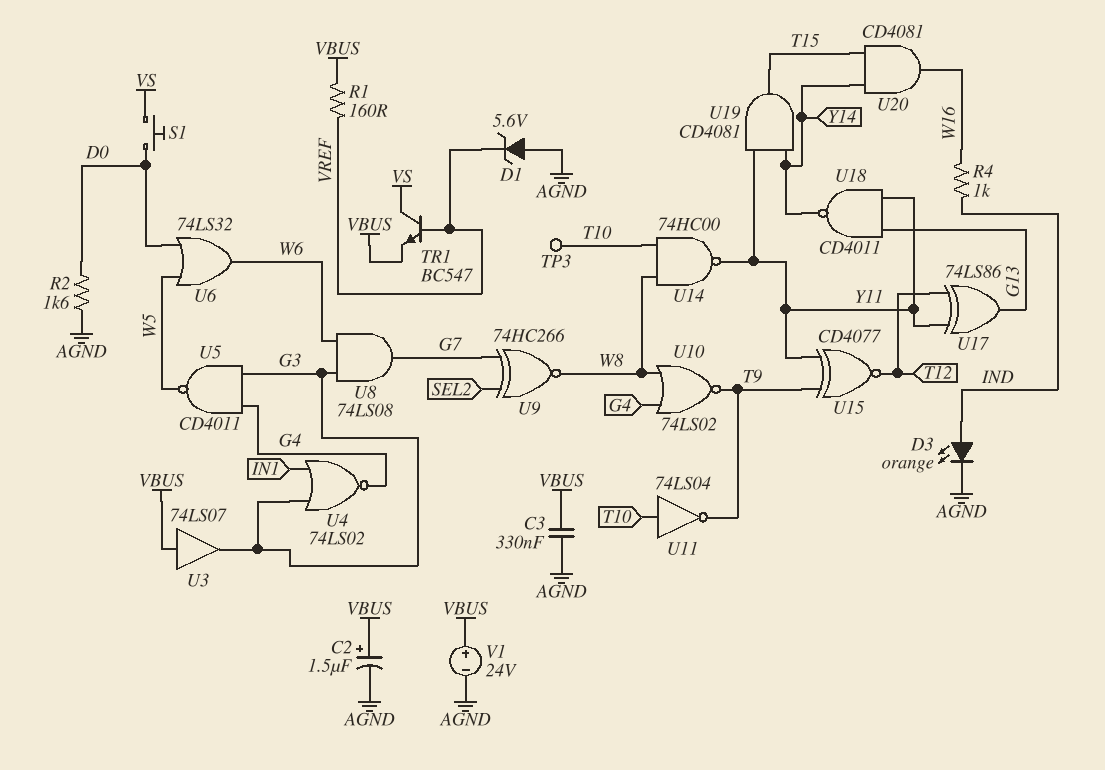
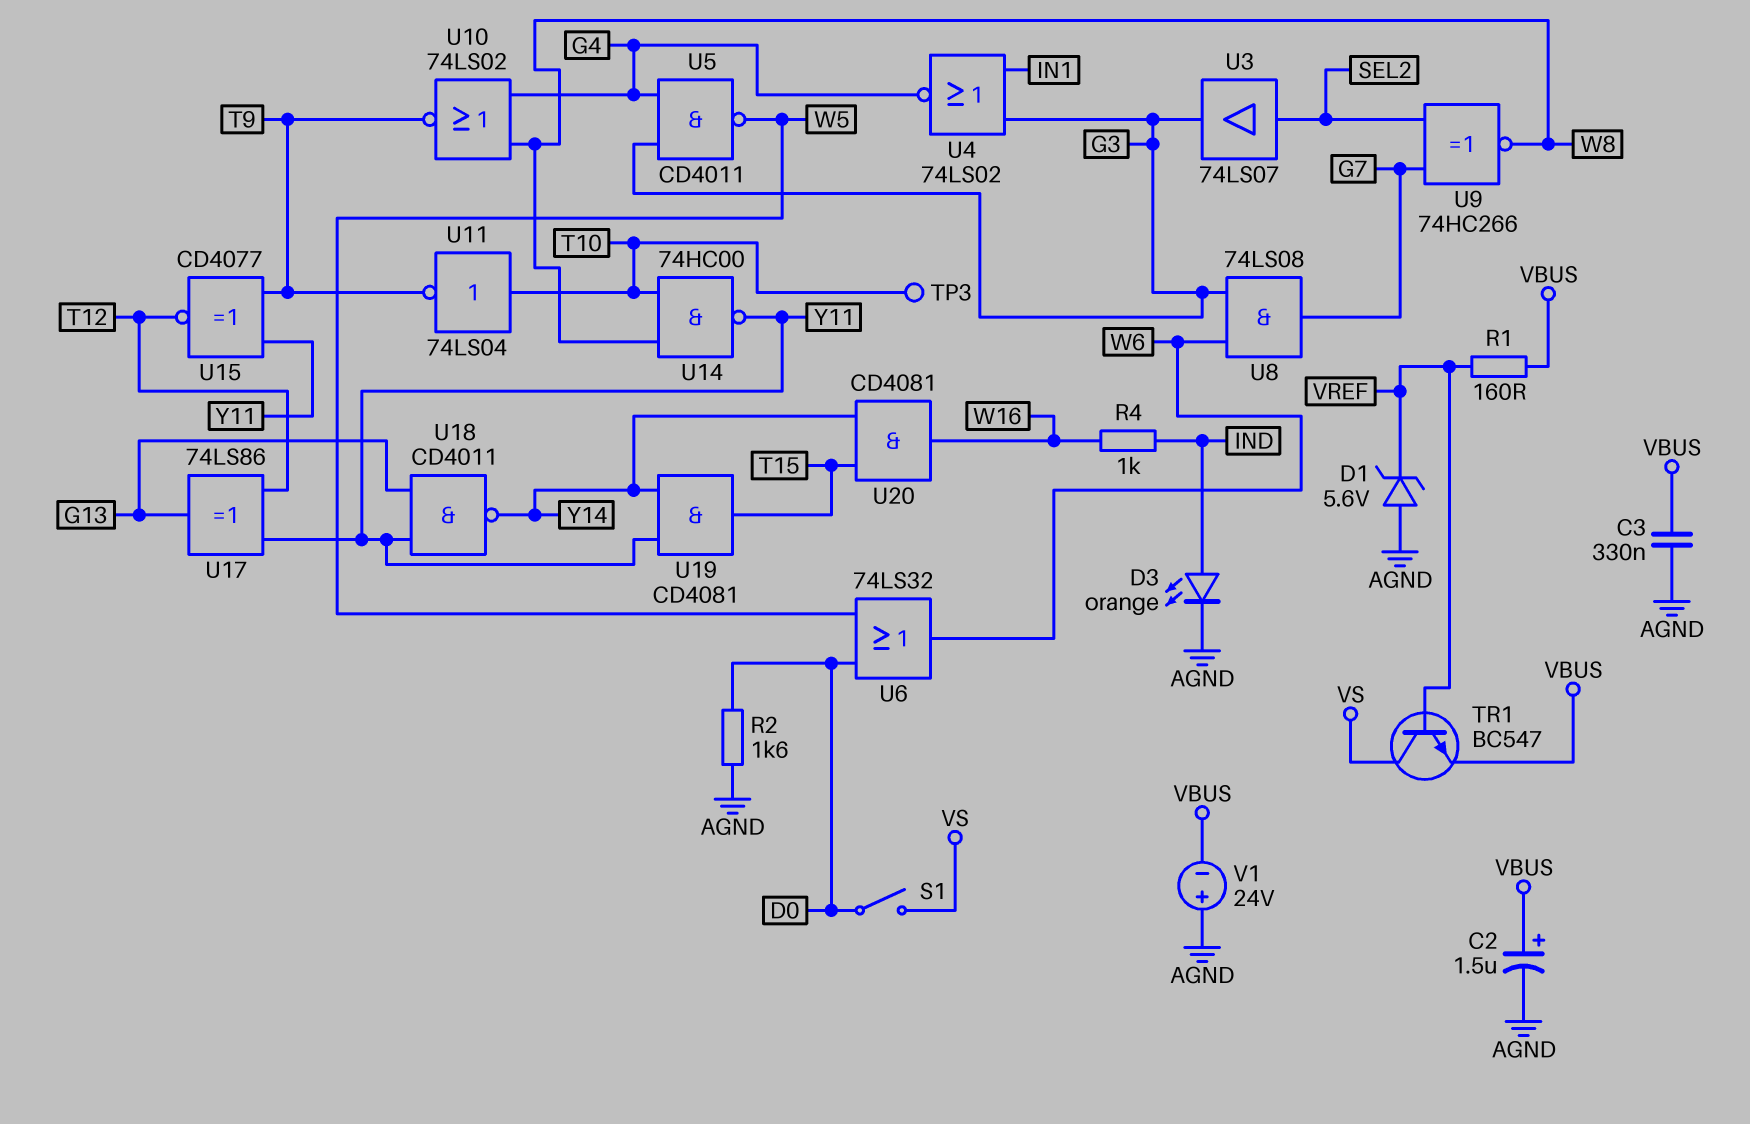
S1: button (D0, VS) -> switch (D0, VS)
U3: buffer 74LS07 (in VBUS, out G3) -> buffer 74LS07 (in SEL2, out G3)
V1: 24V (plus VBUS, minus AGND) -> 24V (plus AGND, minus VBUS)

